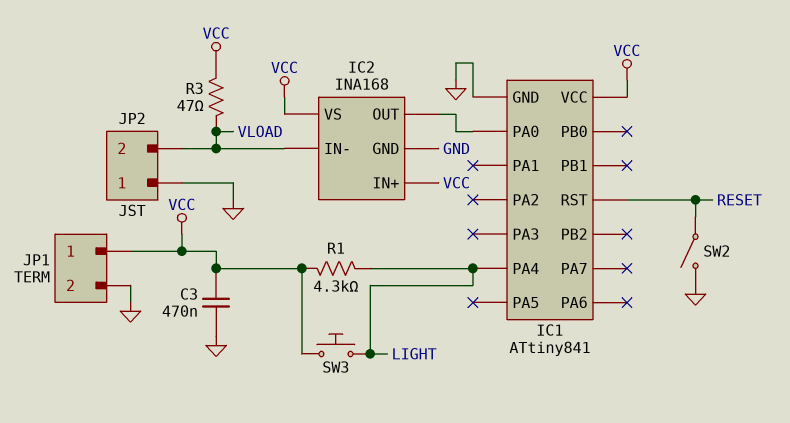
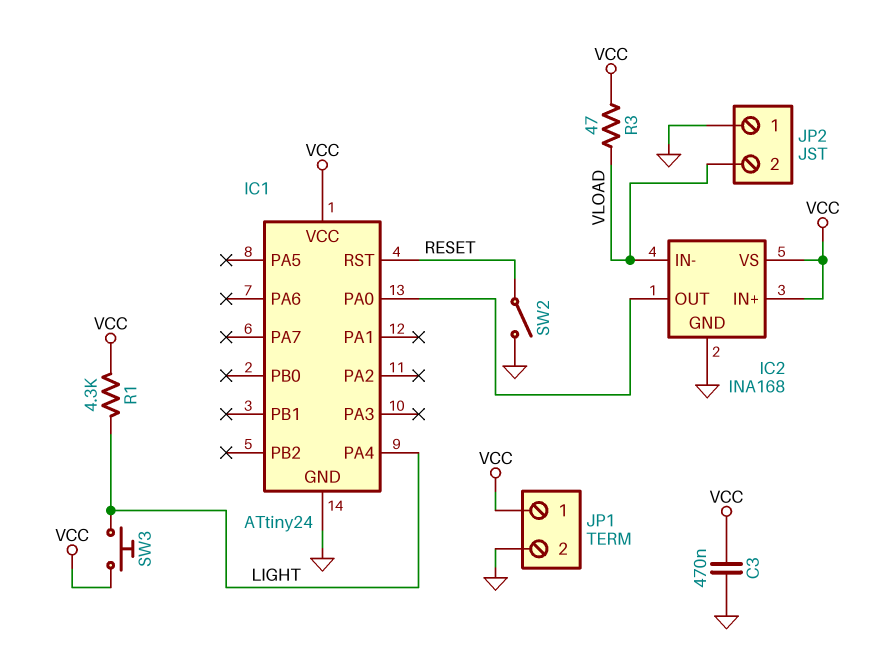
IC1: ATtiny841 -> ATtiny24

